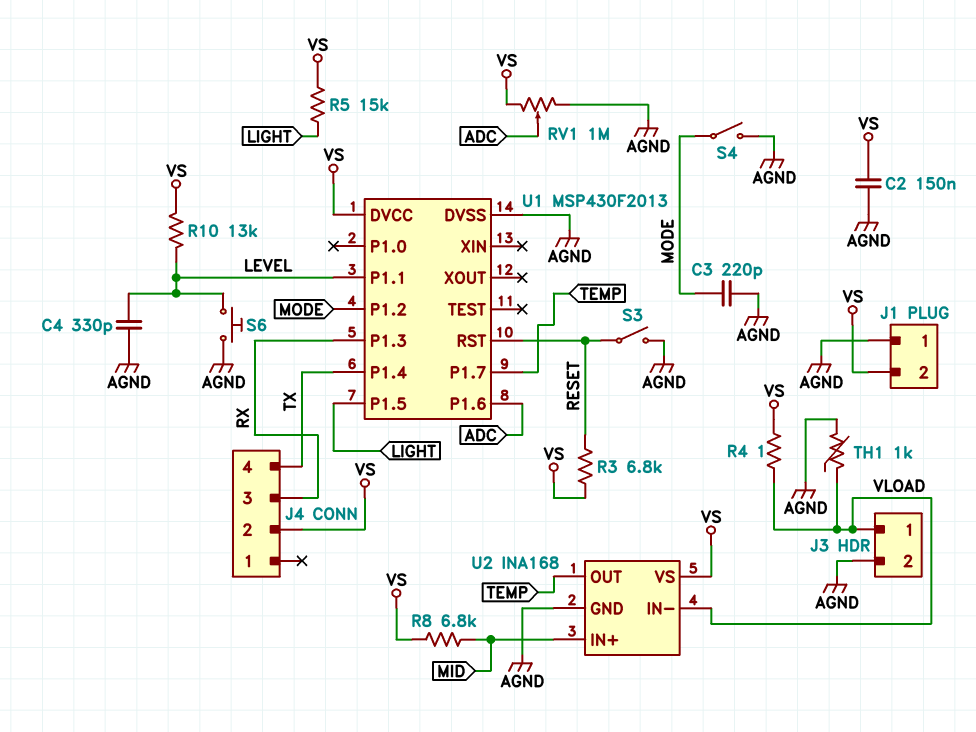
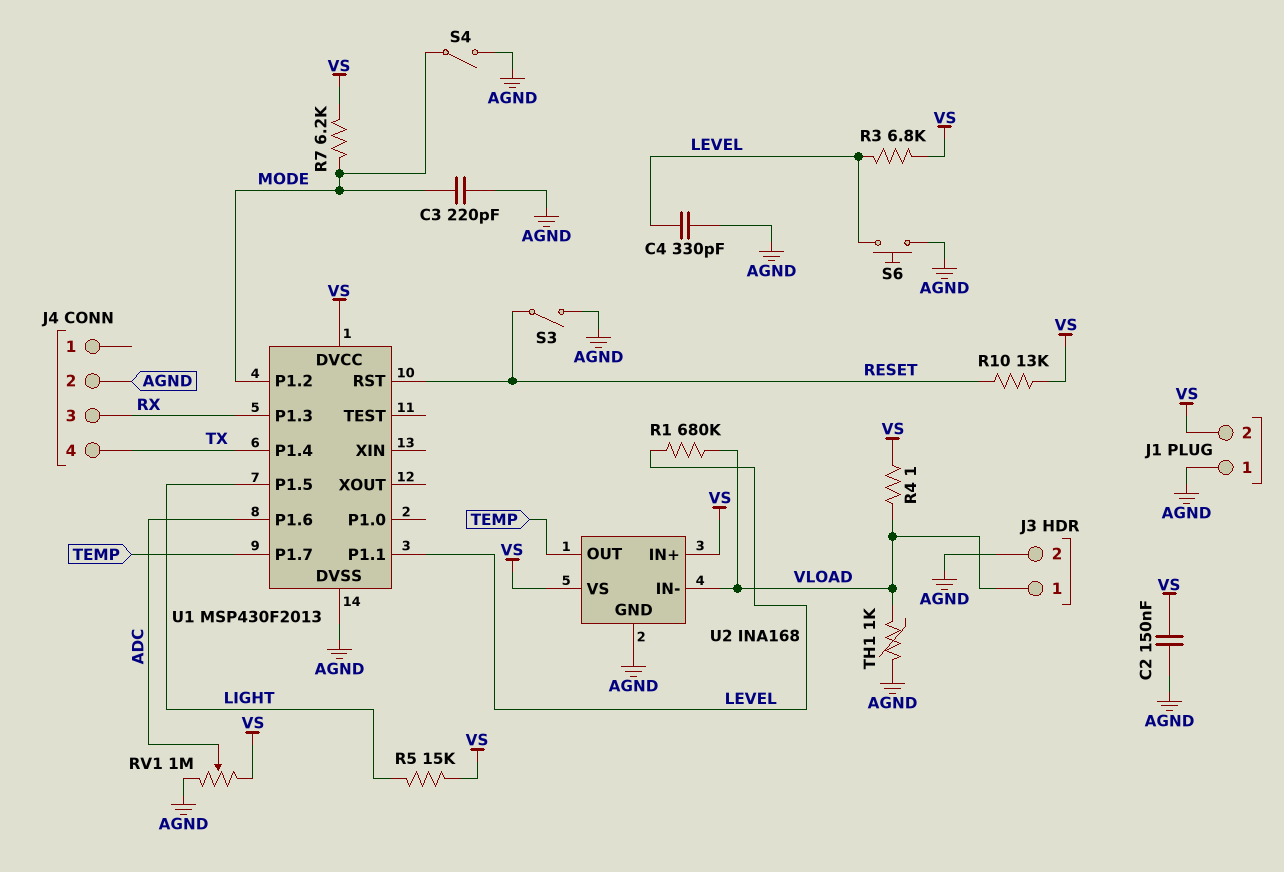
J4 pin 2: VS -> AGND
R1: none -> 680k (LEVEL, VLOAD)
R3: 6.8k (RESET, VS) -> 6.8k (LEVEL, VS)
R7: none -> 6.2k (MODE, VS)
R8: 6.8k (MID, VS) -> none
R10: 13k (LEVEL, VS) -> 13k (RESET, VS)
U2 pin IN+: MID -> VS

